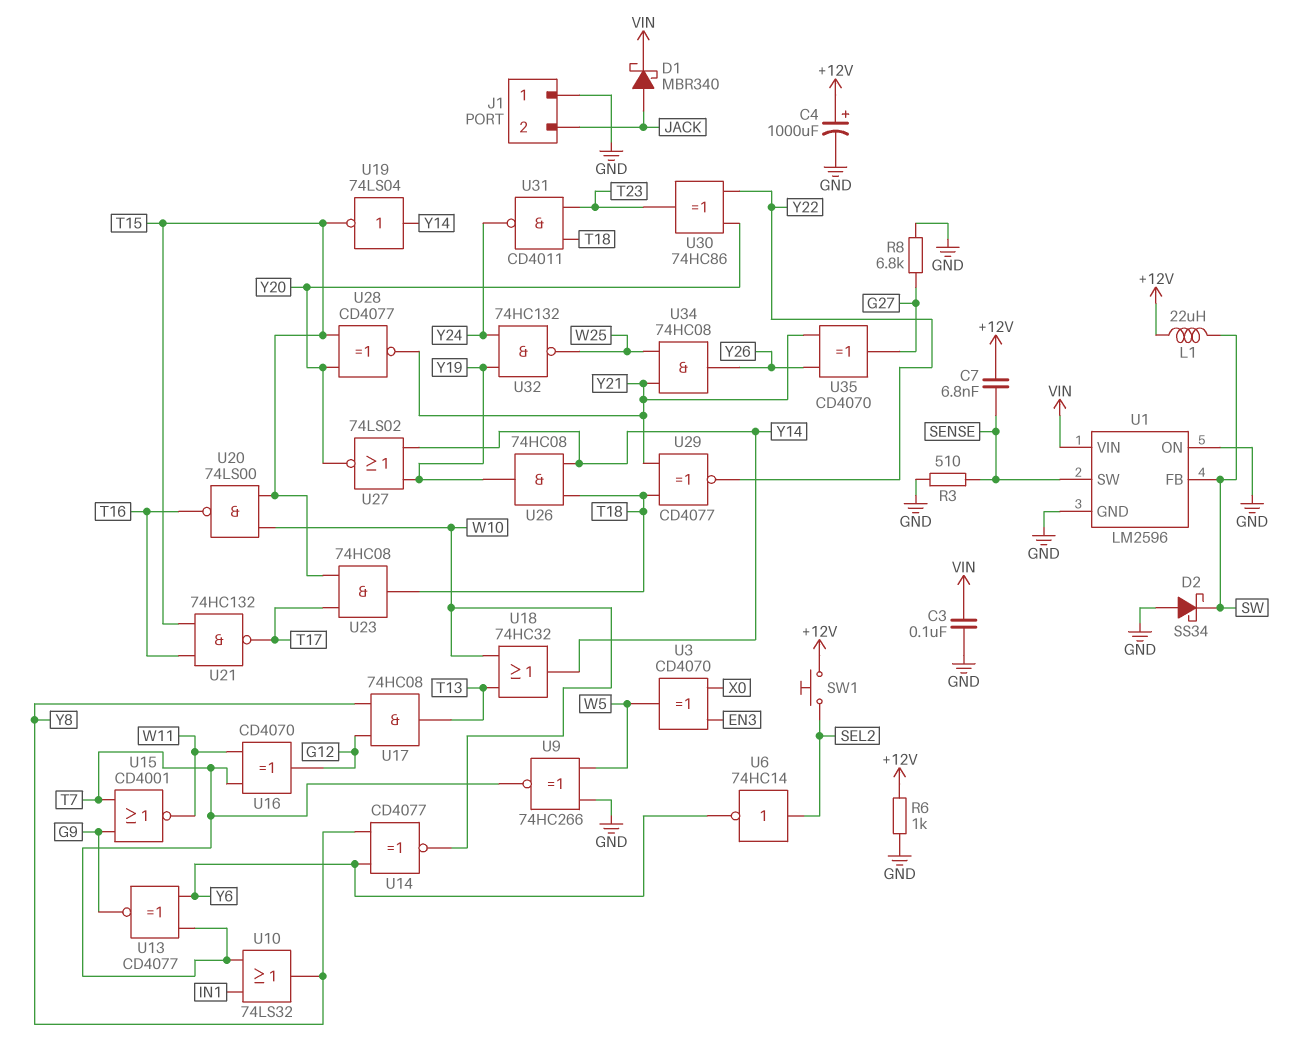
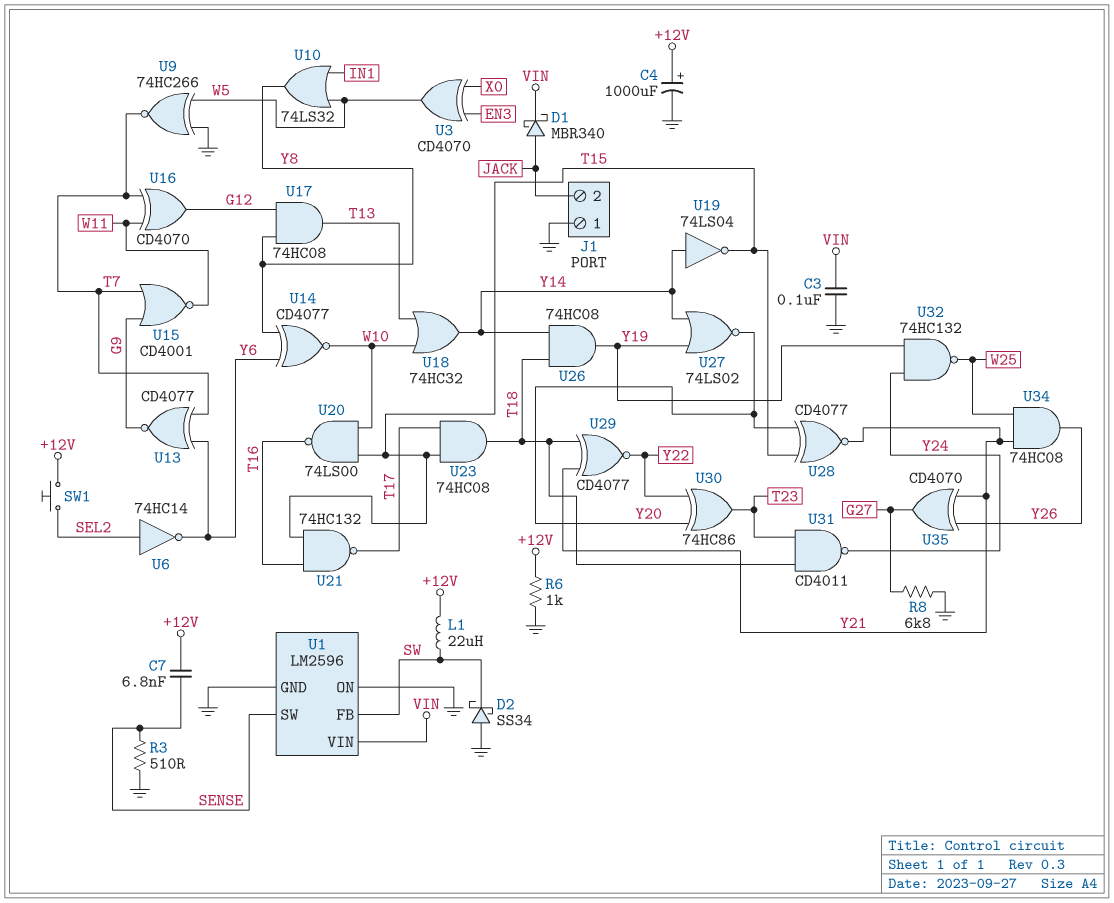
U10: OR 74LS32 (in IN1, in T7, out Y8) -> OR 74LS32 (in IN1, in W5, out Y8)

